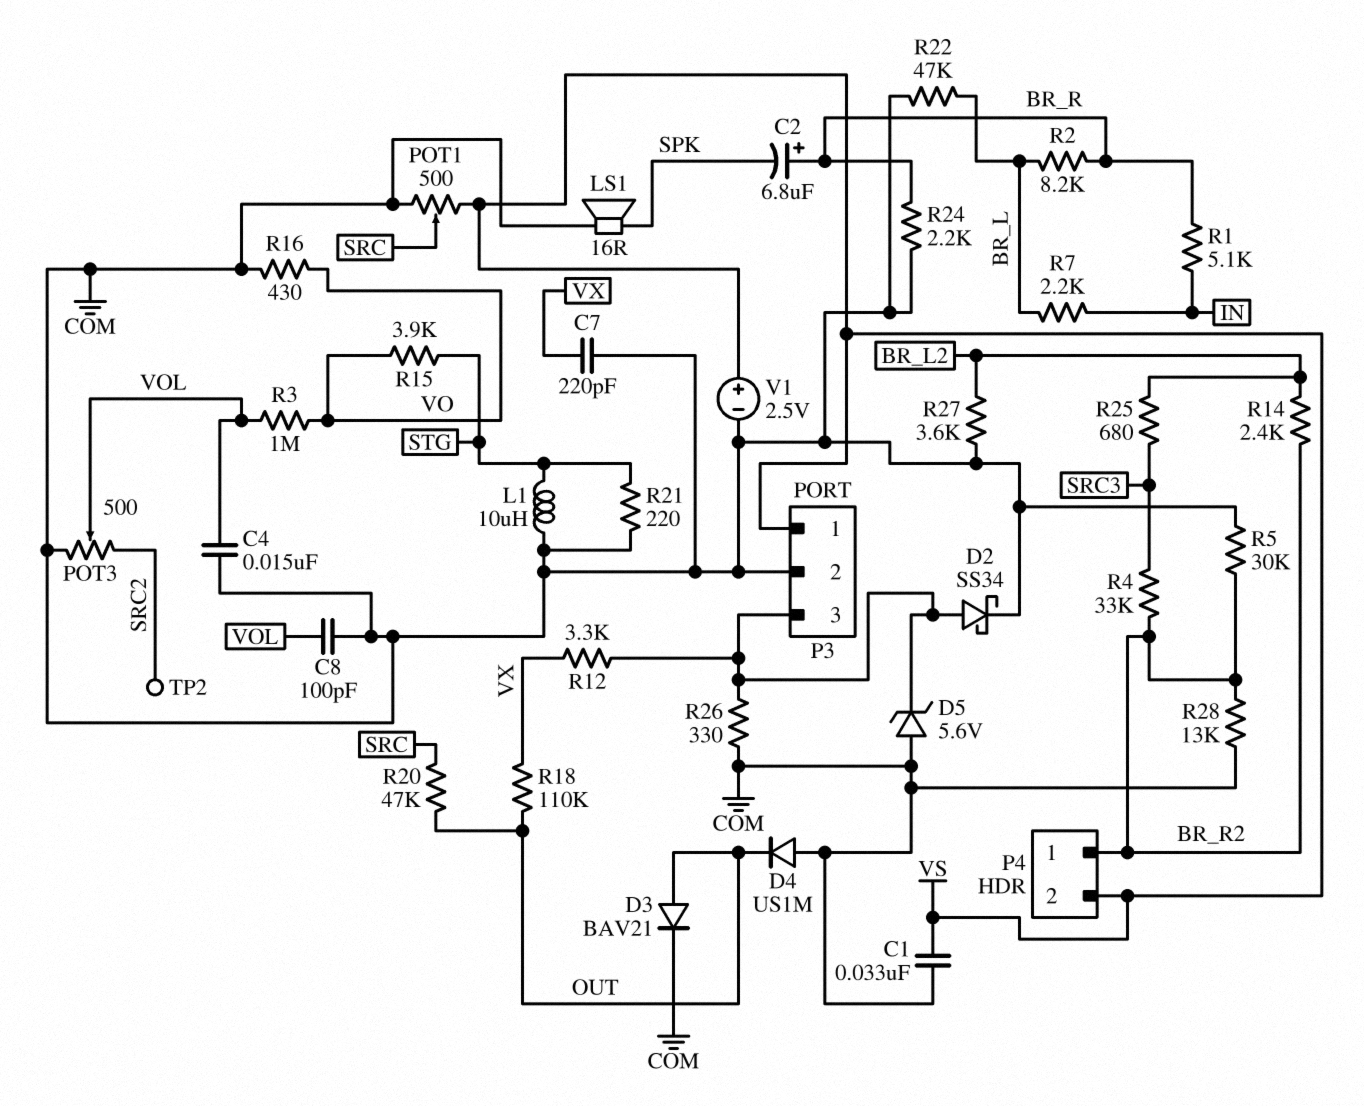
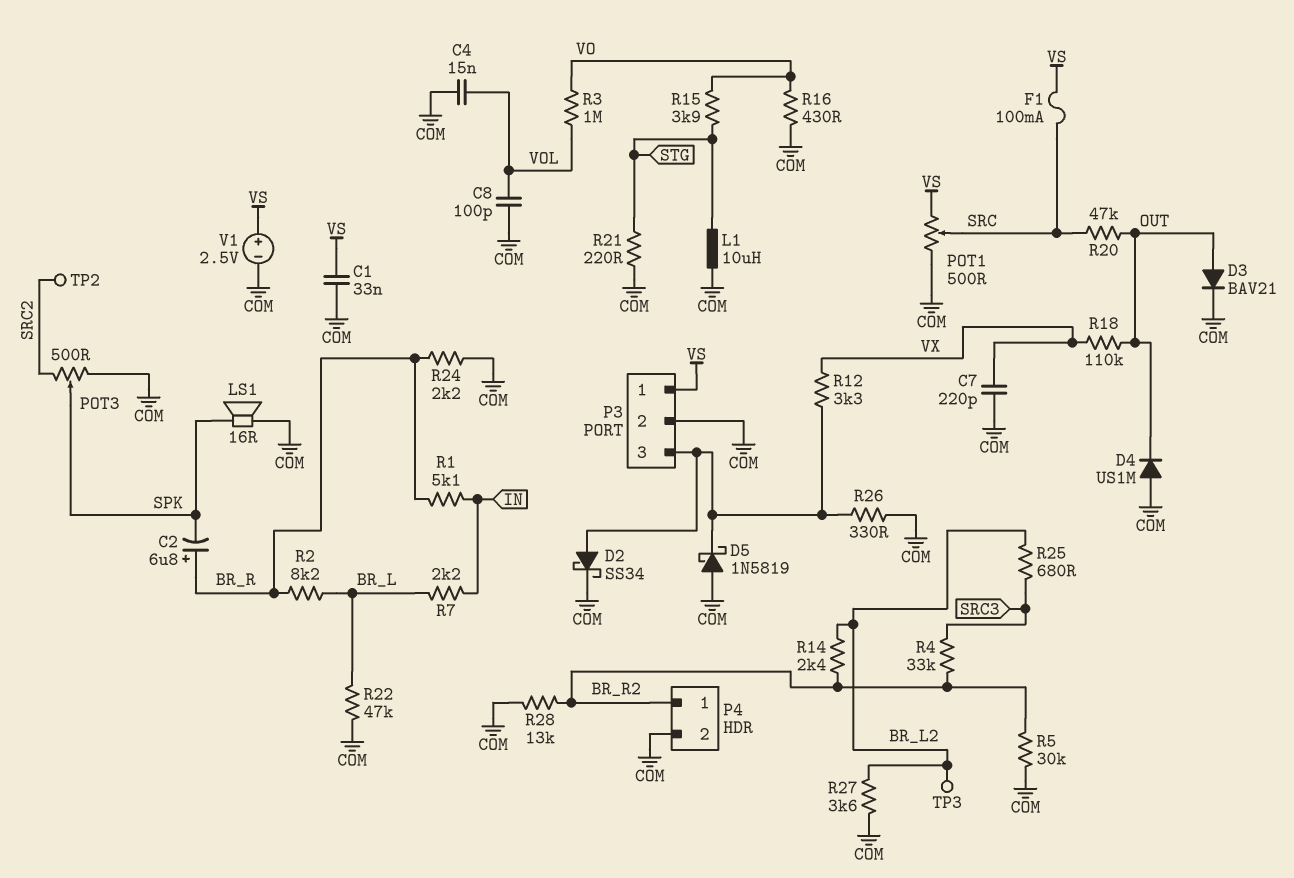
D5: zener 5.6V (A COM, K P3/3) -> schottky 1N5819 (A COM, K P3/3)
F1: none -> 100mA (SRC, VS)
P4 pin 2: VS -> COM
POT3: 500 (COM, SRC2, wiper VOL) -> 500 (COM, SRC2, wiper SPK)
TP3: none -> test point (BR_L2)

